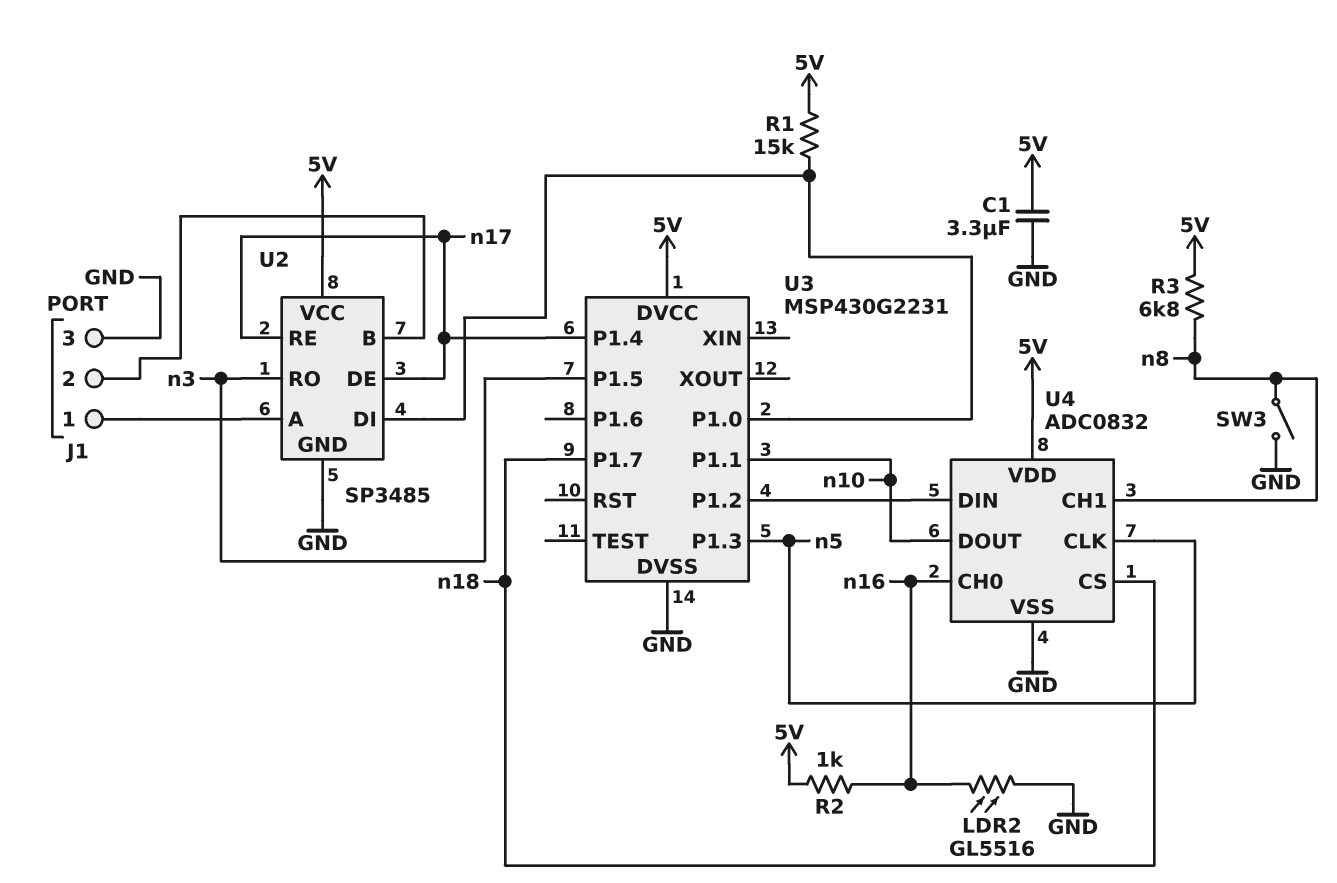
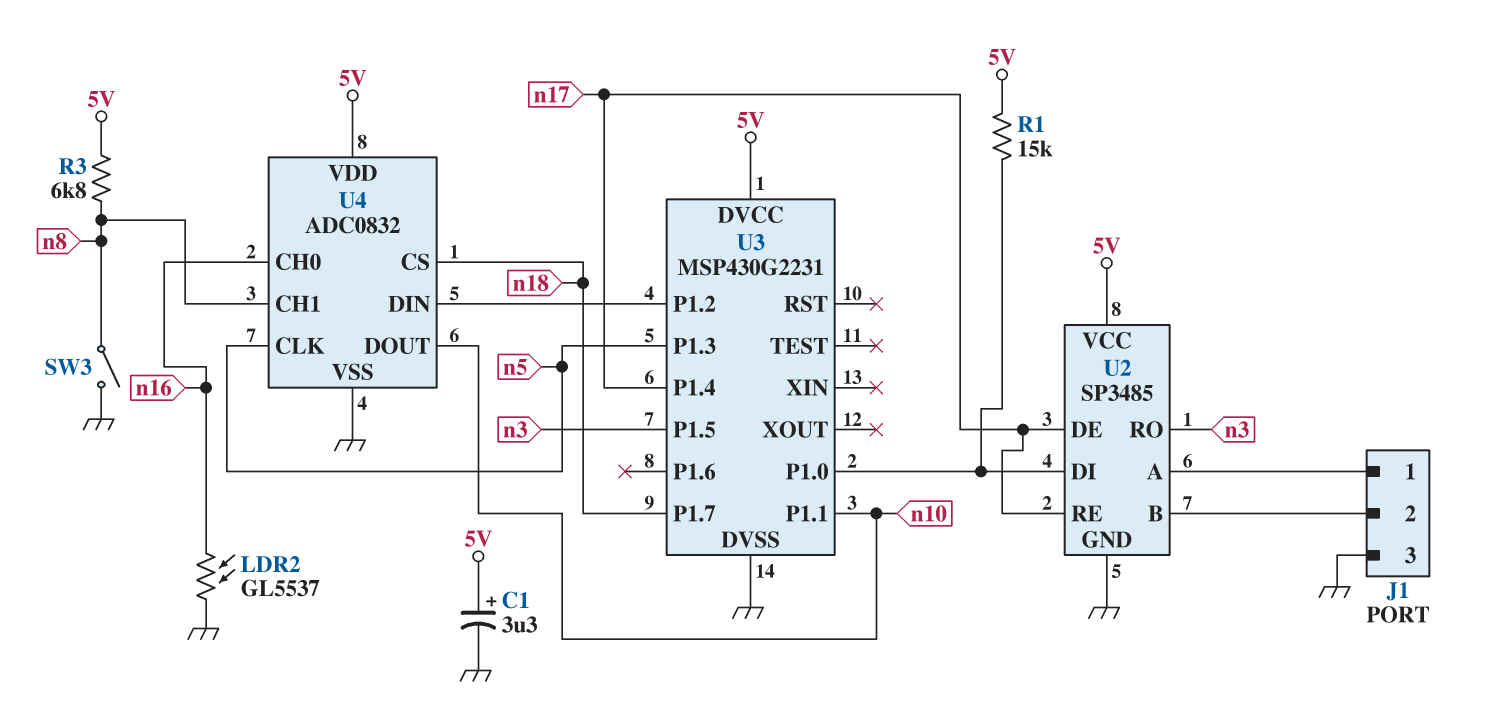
C1: 3.3uF (5V, GND) -> 3.3uF (plus 5V, minus GND)
LDR2: GL5516 (GND, n16) -> GL5537 (GND, n16)
R2: 1k (5V, n16) -> none

